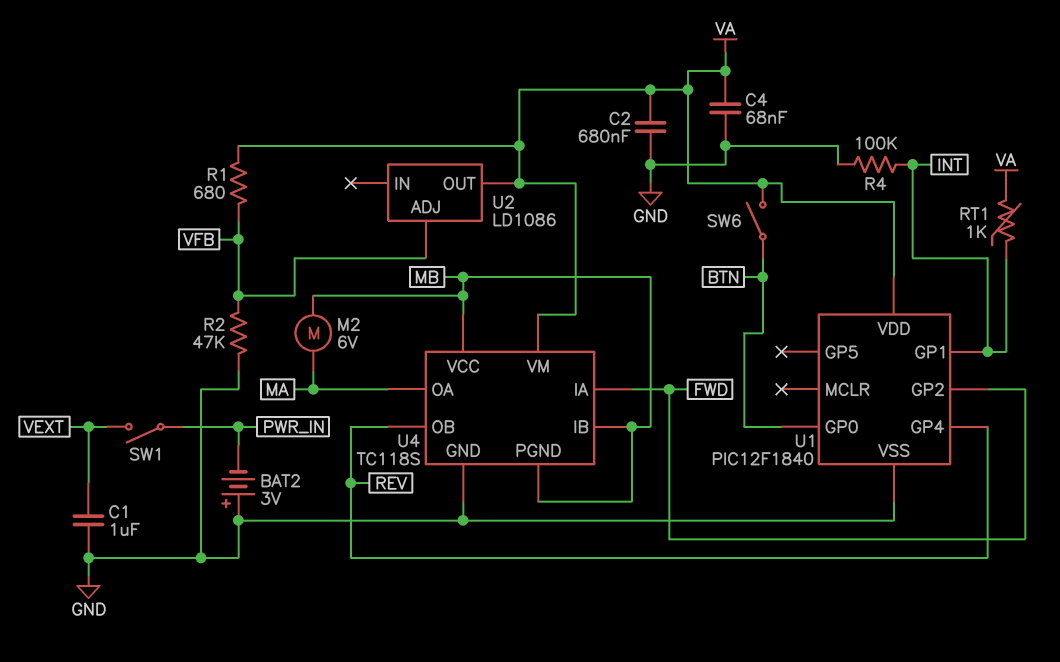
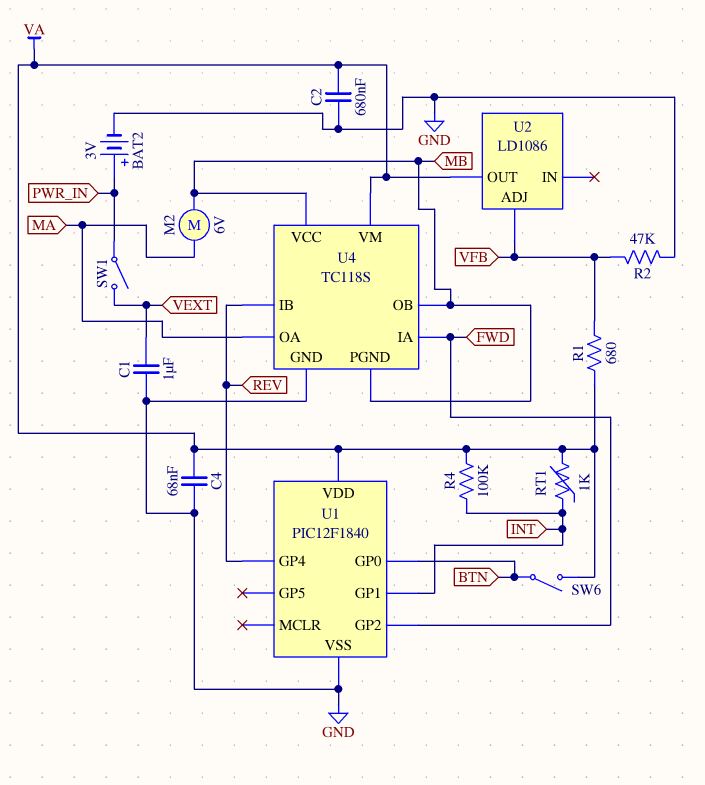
BAT2: 3V (plus GND, minus PWR_IN) -> 3V (plus PWR_IN, minus GND)
R4: 100k (GND, INT) -> 100k (INT, VA)
U4 pin IB: MB -> REV
U4 pin OB: REV -> MB

